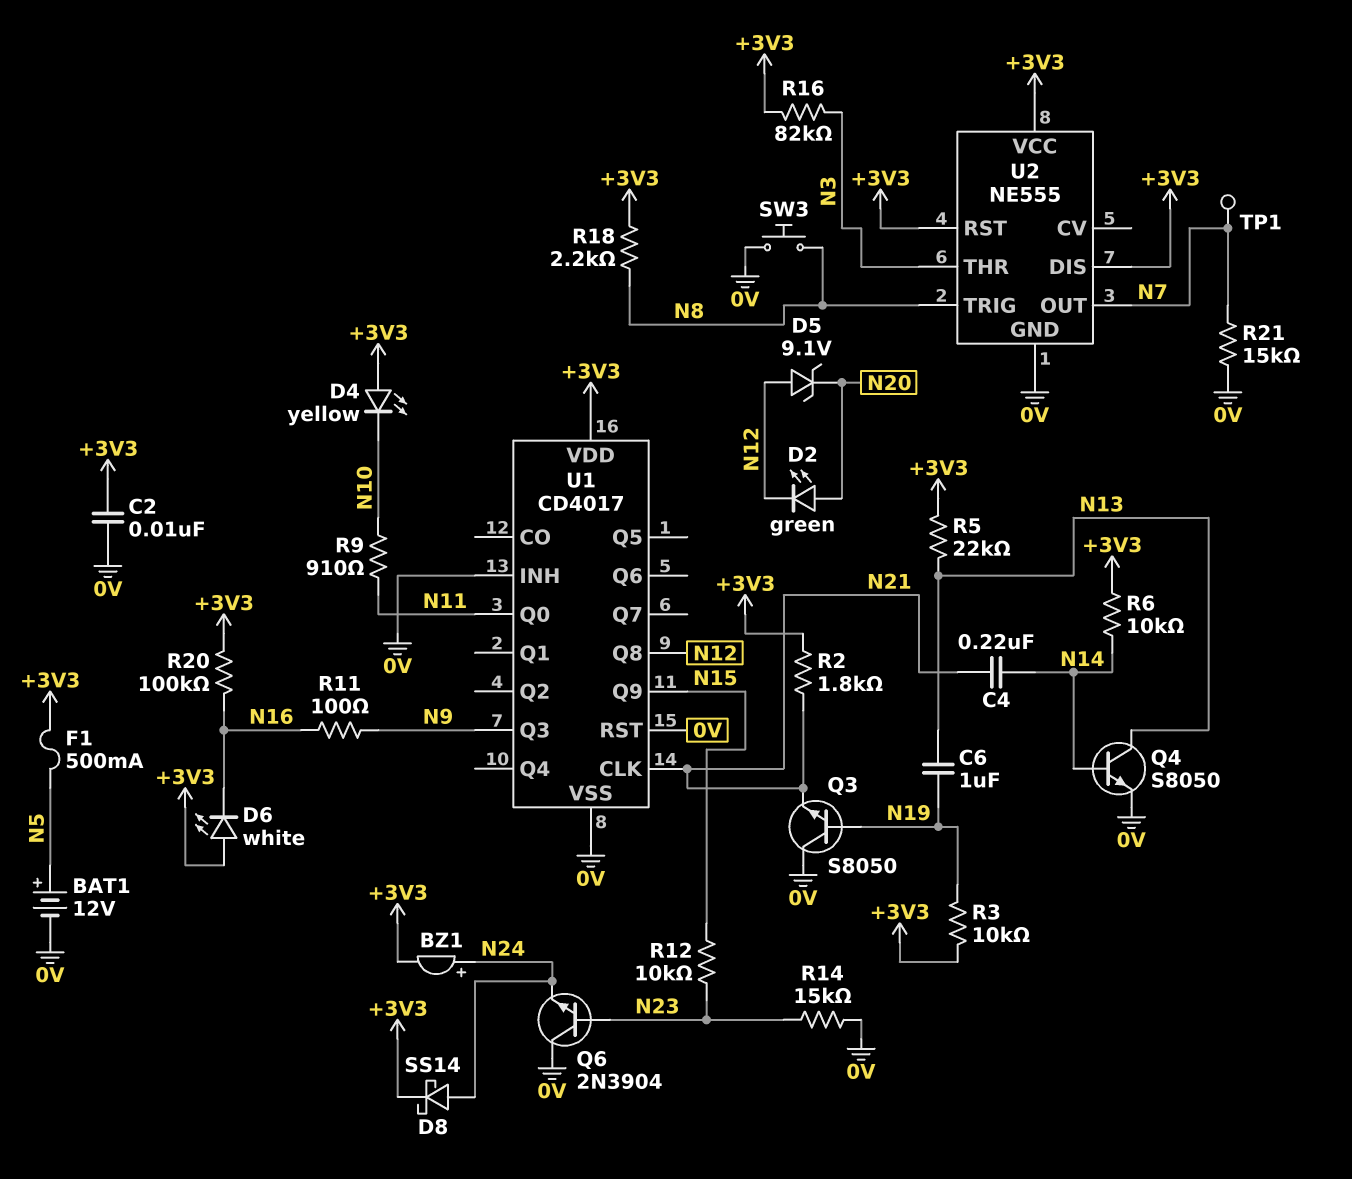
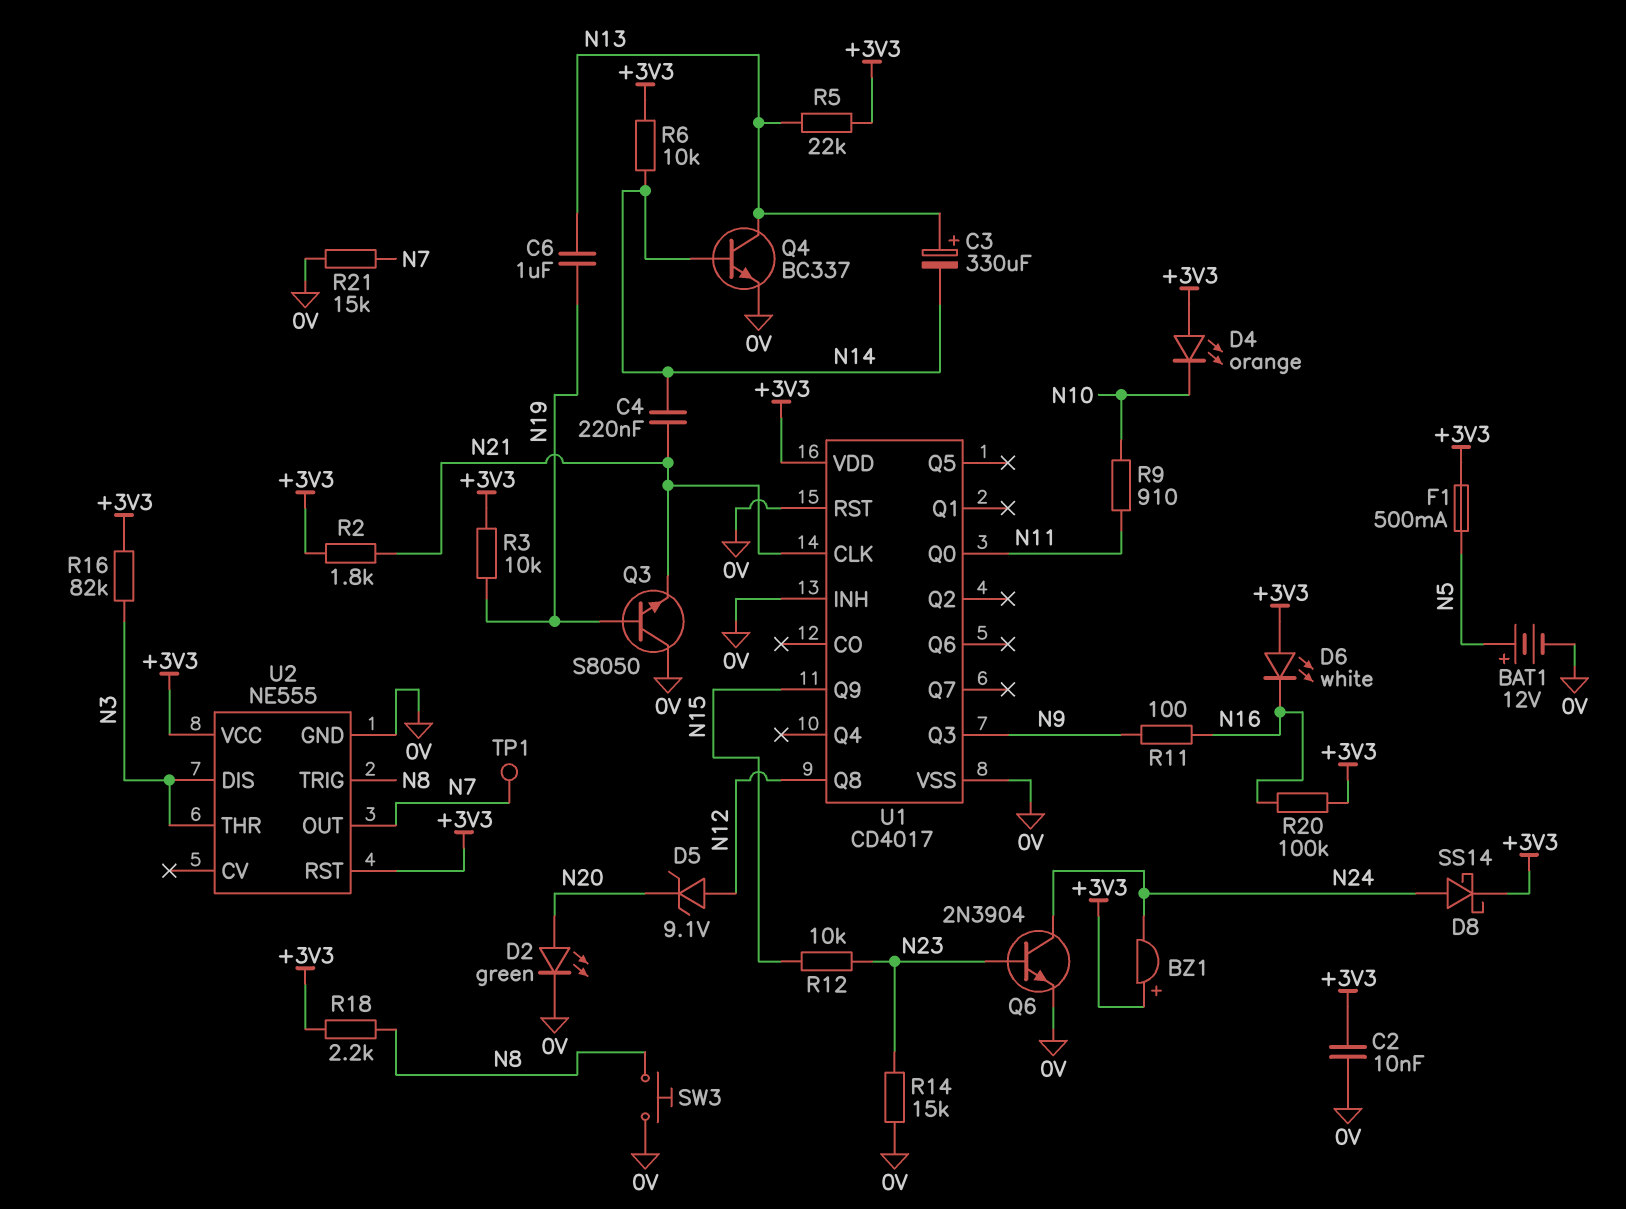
BZ1: buzzer (plus N24, minus +3V3) -> buzzer (plus +3V3, minus N24)
C3: none -> 330uF (plus N13, minus N14)
D2: LED green (A N20, K N12) -> LED green (A N20, K 0V)
D4: LED yellow (A +3V3, K N10) -> LED orange (A +3V3, K N10)
Q4: NPN S8050 (B N14, C N13, E 0V) -> NPN BC337 (B N14, C N13, E 0V)
Q6: NPN 2N3904 (B N23, C 0V, E N24) -> NPN 2N3904 (B N23, C N24, E 0V)
U2 pin DIS: +3V3 -> N3

